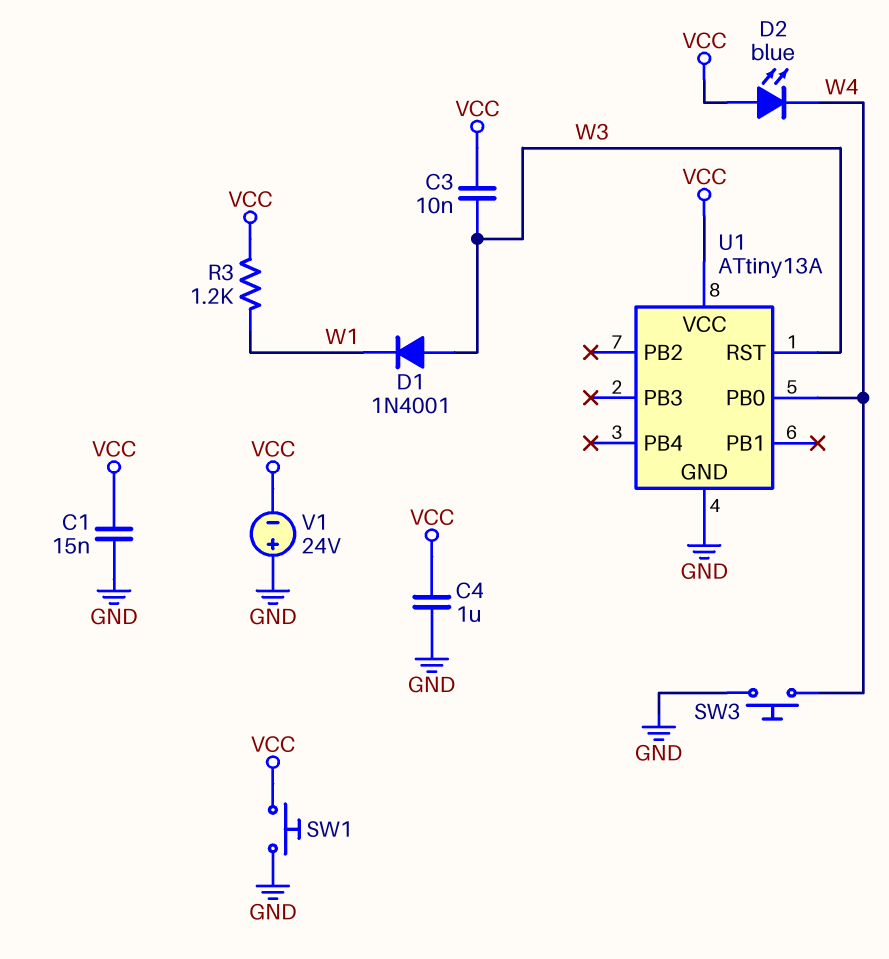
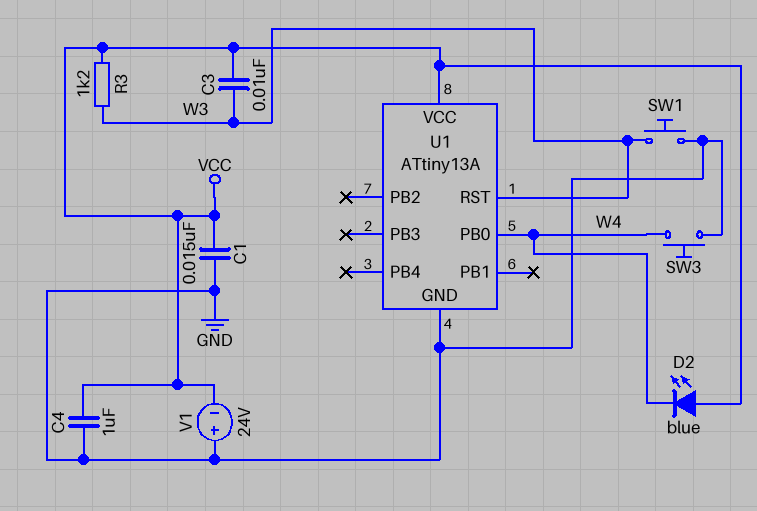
D1: diode 1N4001 (A W3, K W1) -> none
R3: 1.2k (VCC, W1) -> 1.2k (VCC, W3)
SW1: button (GND, VCC) -> button (GND, W3)

